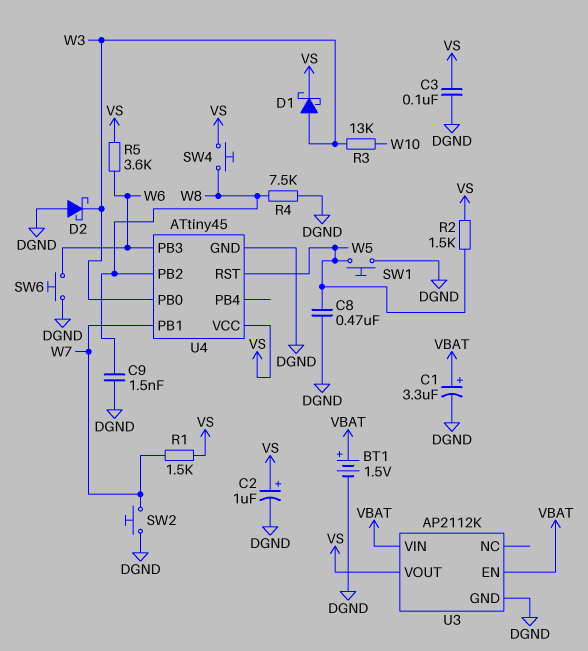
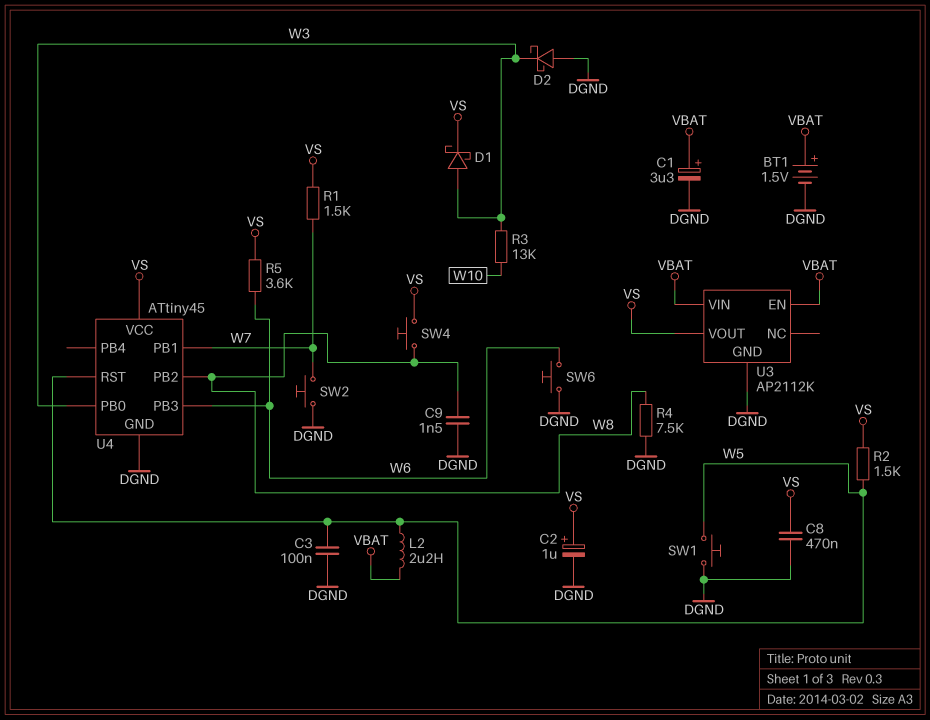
C3: 100nF (DGND, VS) -> 100nF (DGND, W5)
C8: 470nF (DGND, W5) -> 470nF (DGND, VS)
L2: none -> 2.2uH (VBAT, W5)

